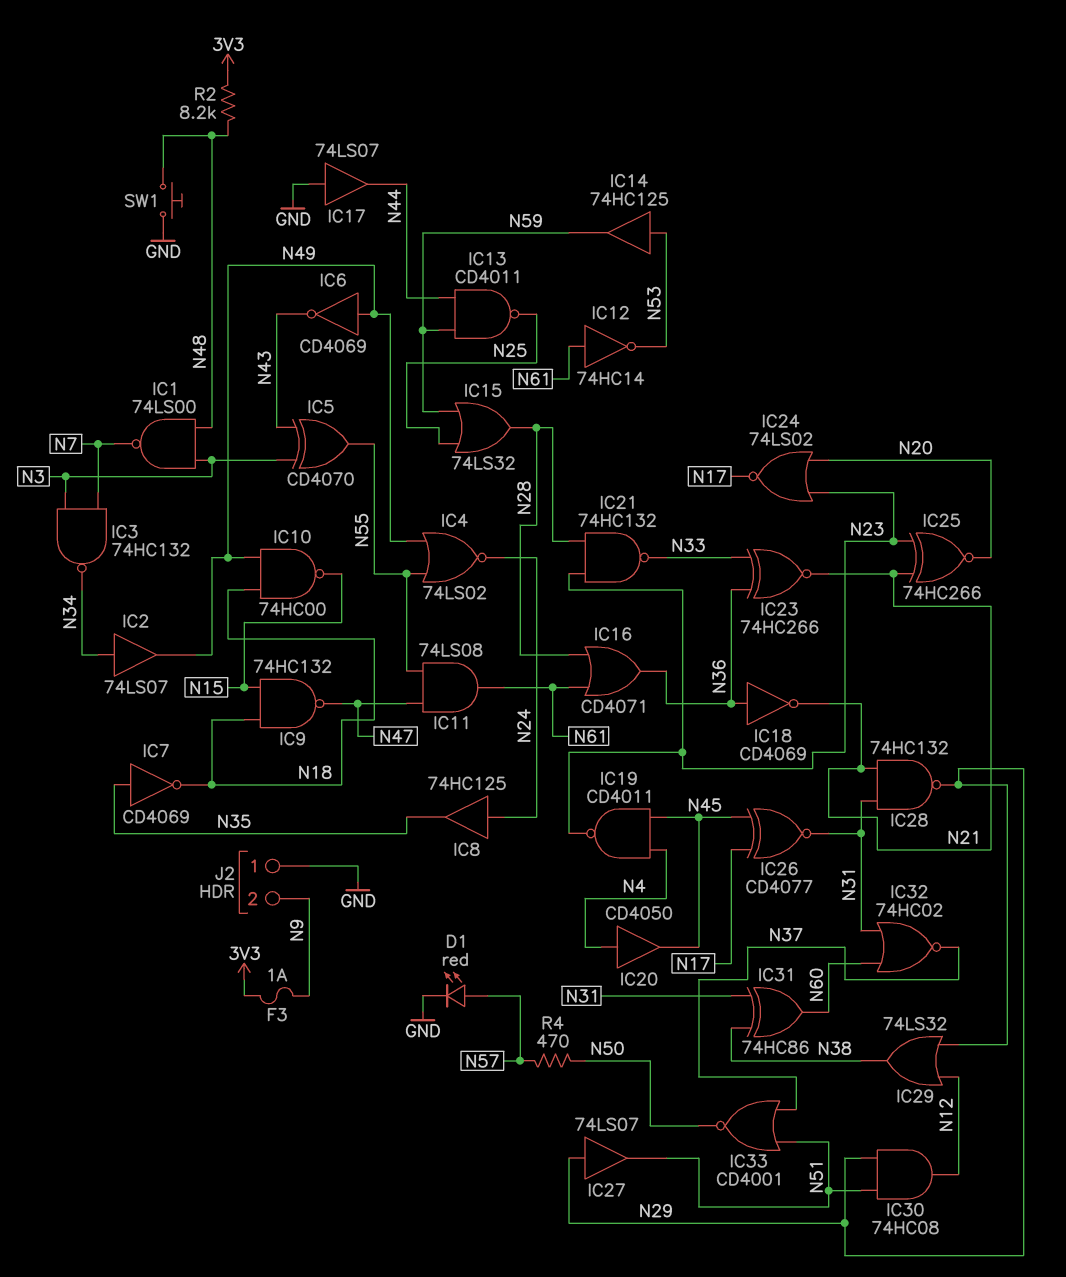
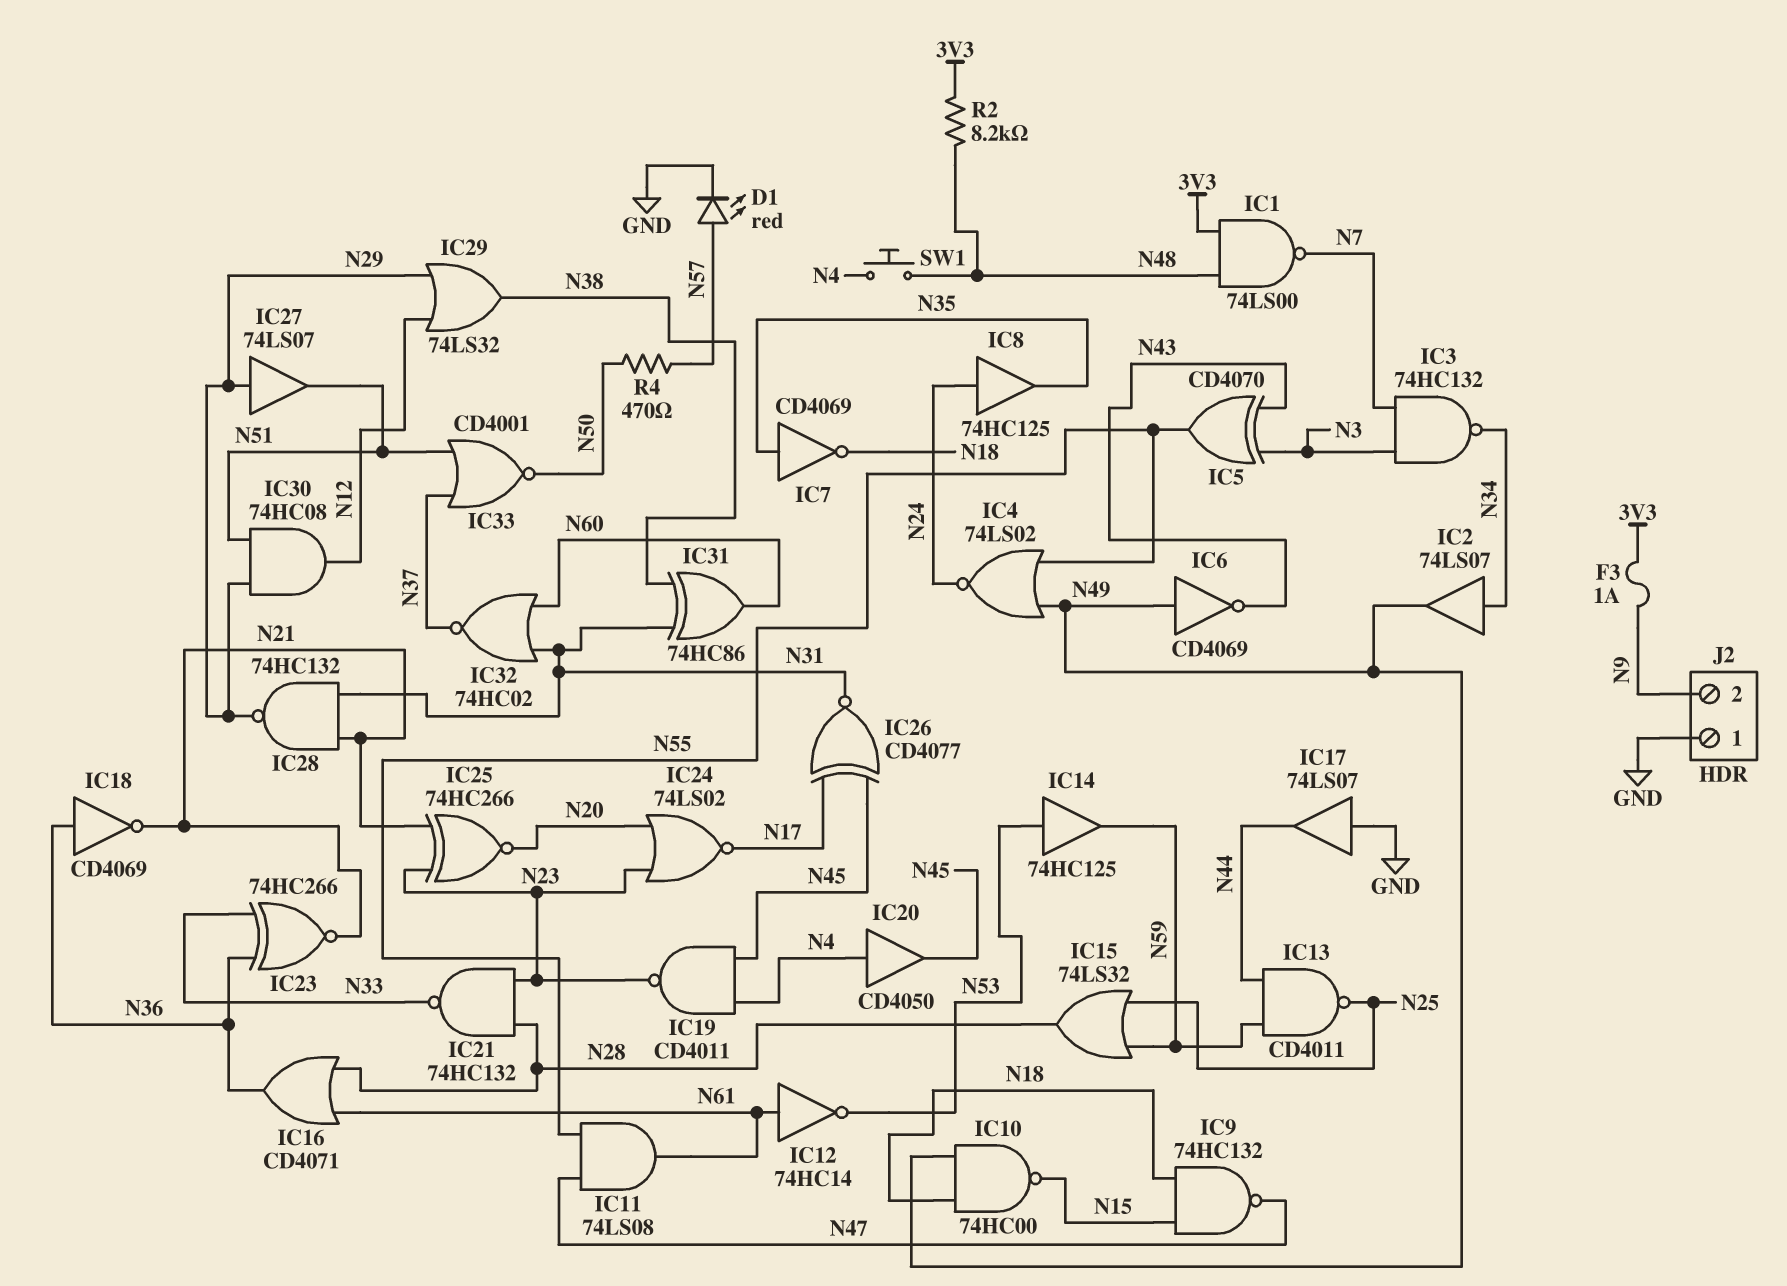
IC1: NAND 74LS00 (in N3, in N48, out N7) -> NAND 74LS00 (in 3V3, in N48, out N7)
SW1: button (GND, N48) -> button (N4, N48)

